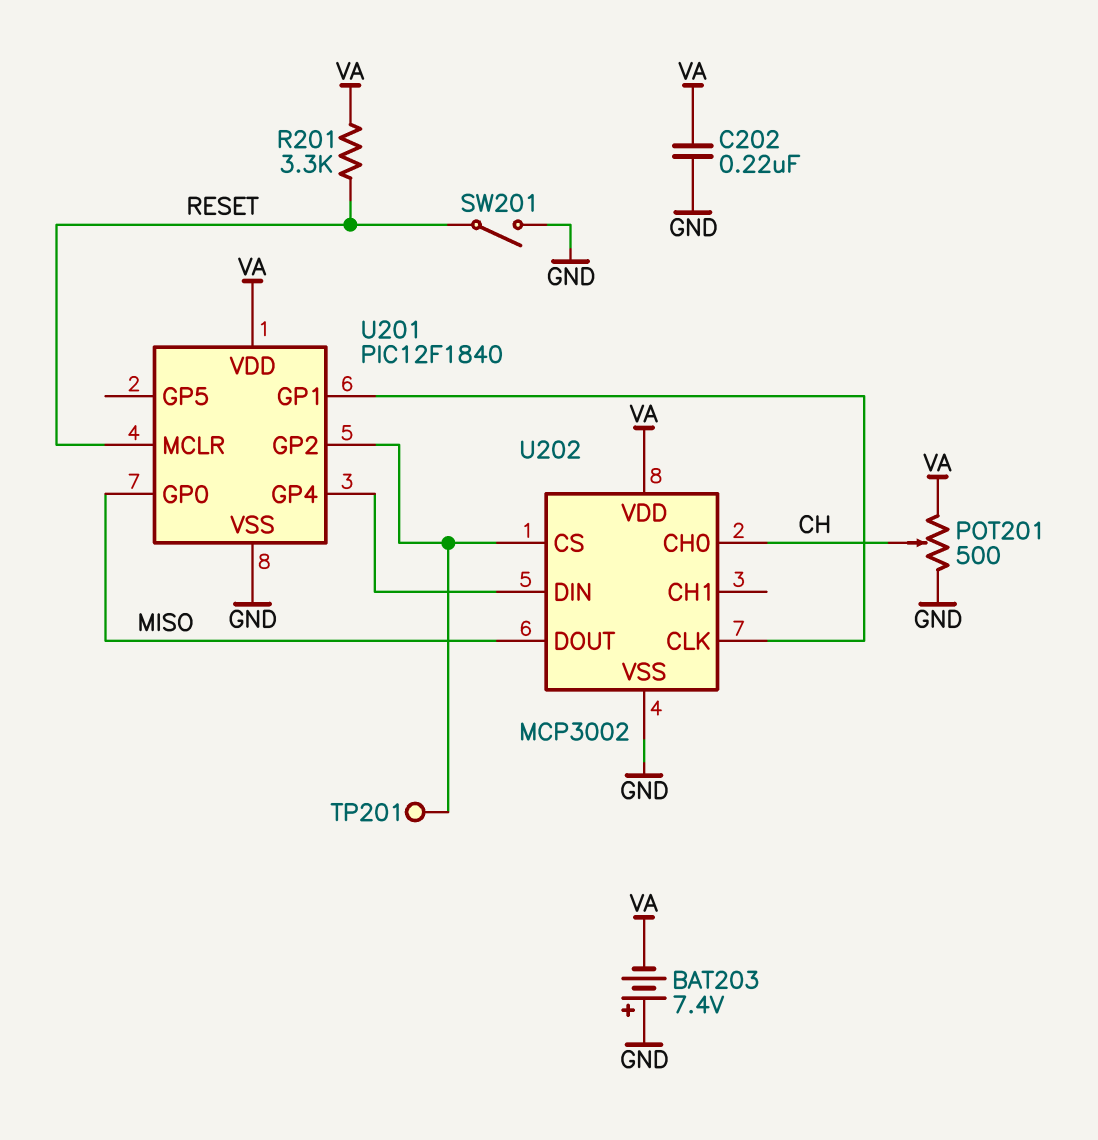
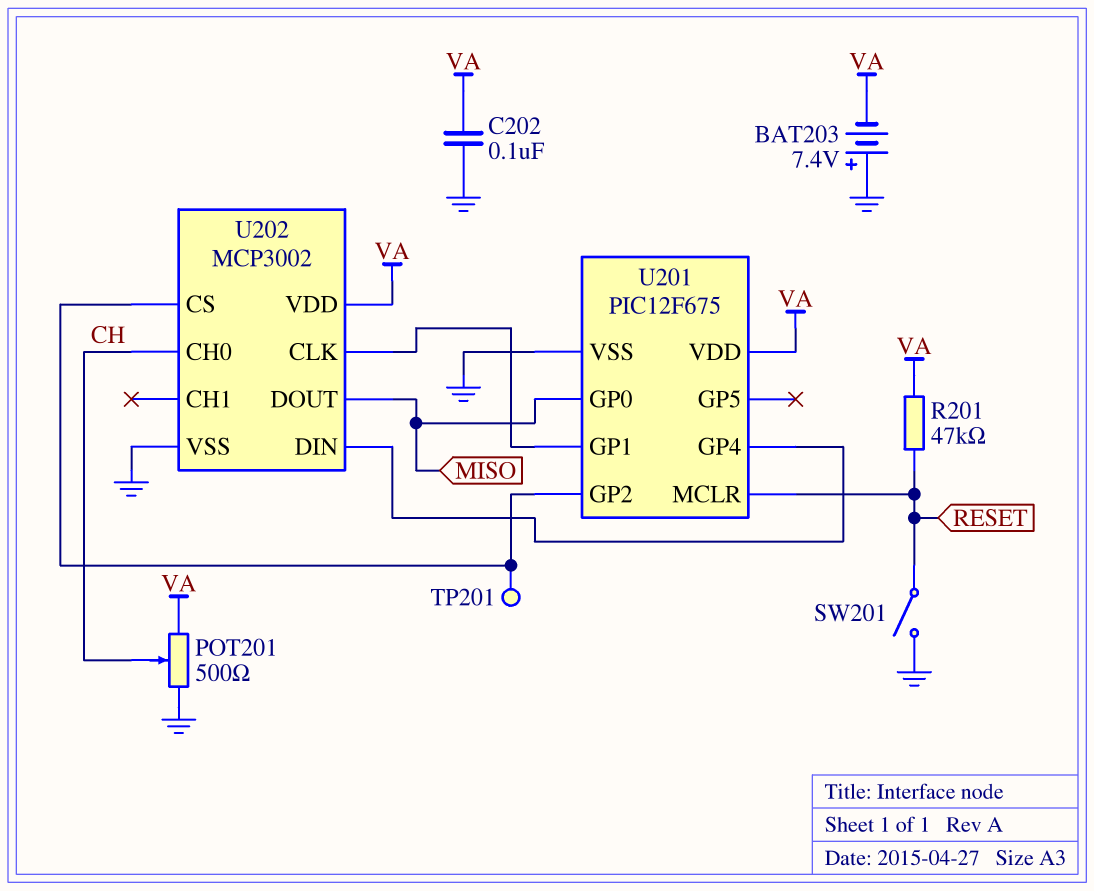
C202: 220nF (GND, VA) -> 100nF (GND, VA)
R201: 3.3k (RESET, VA) -> 47k (RESET, VA)
U201: PIC12F1840 -> PIC12F675

